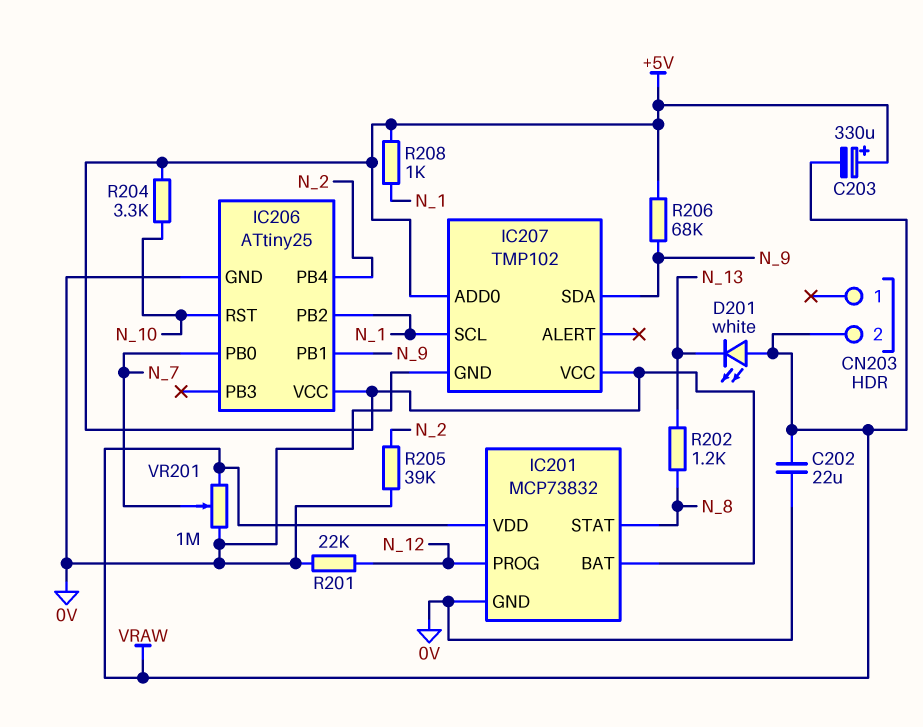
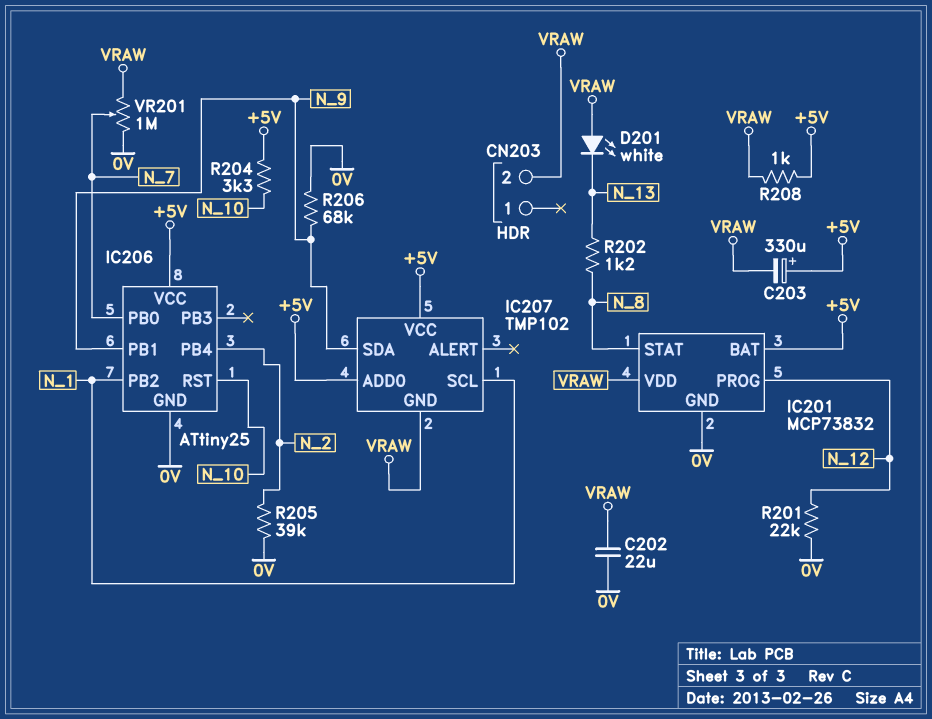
IC207 pin GND: 0V -> VRAW
R206: 68k (+5V, N_9) -> 68k (0V, N_9)
R208: 1k (+5V, N_1) -> 1k (+5V, VRAW)

